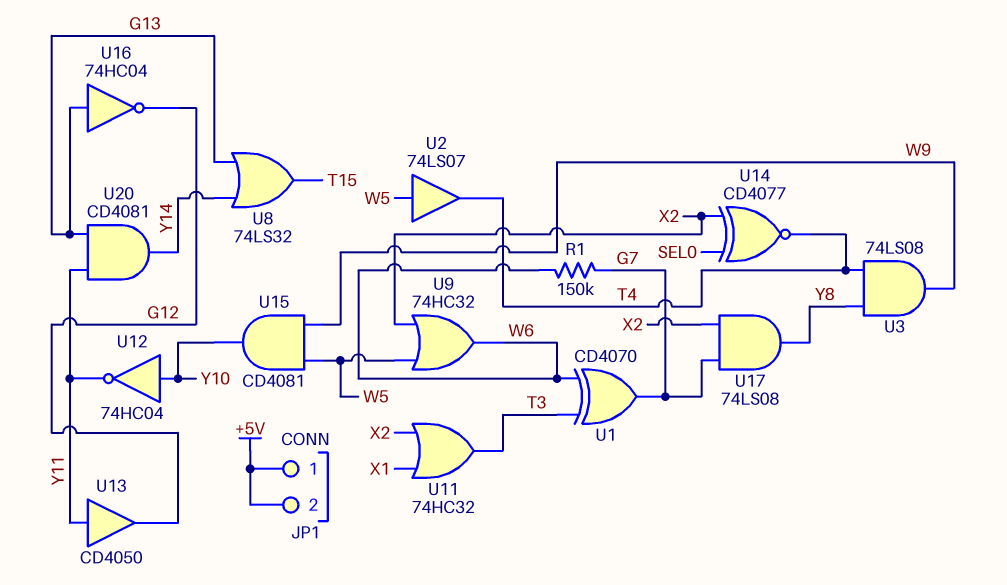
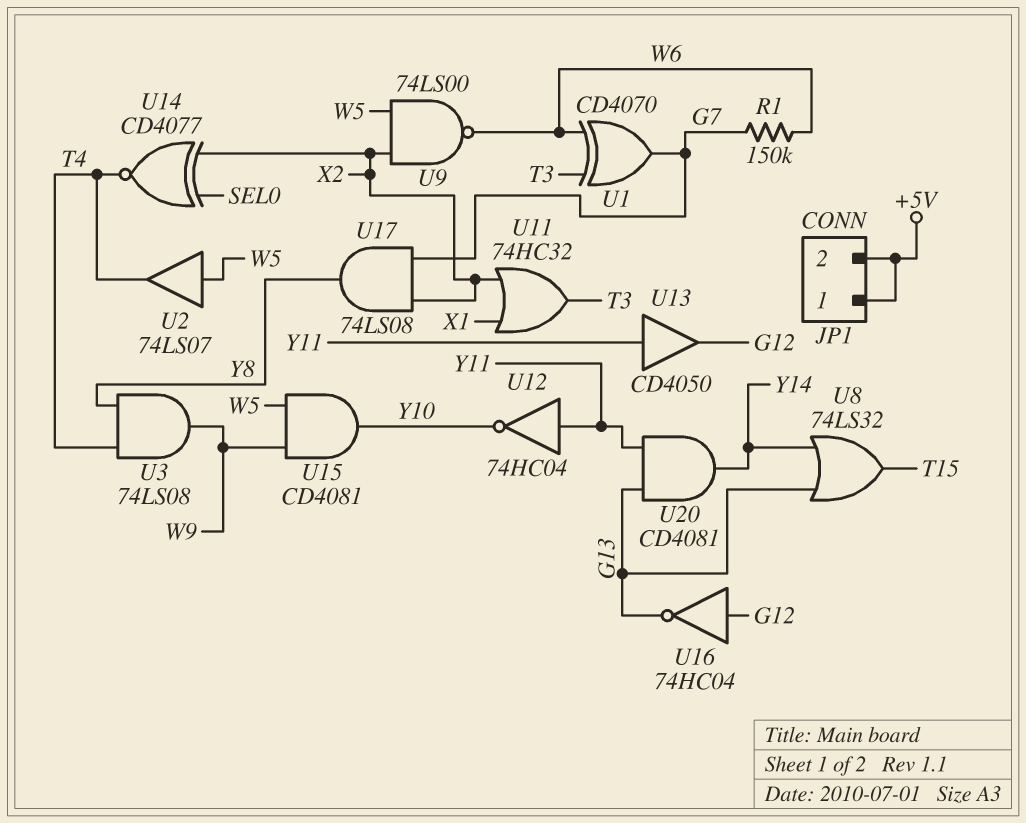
U9: OR 74HC32 (in W5, in X2, out W6) -> NAND 74LS00 (in W5, in X2, out W6)
U12: NOT 74HC04 (in Y10, out Y11) -> NOT 74HC04 (in Y11, out Y10)
U16: NOT 74HC04 (in G13, out G12) -> NOT 74HC04 (in G12, out G13)

